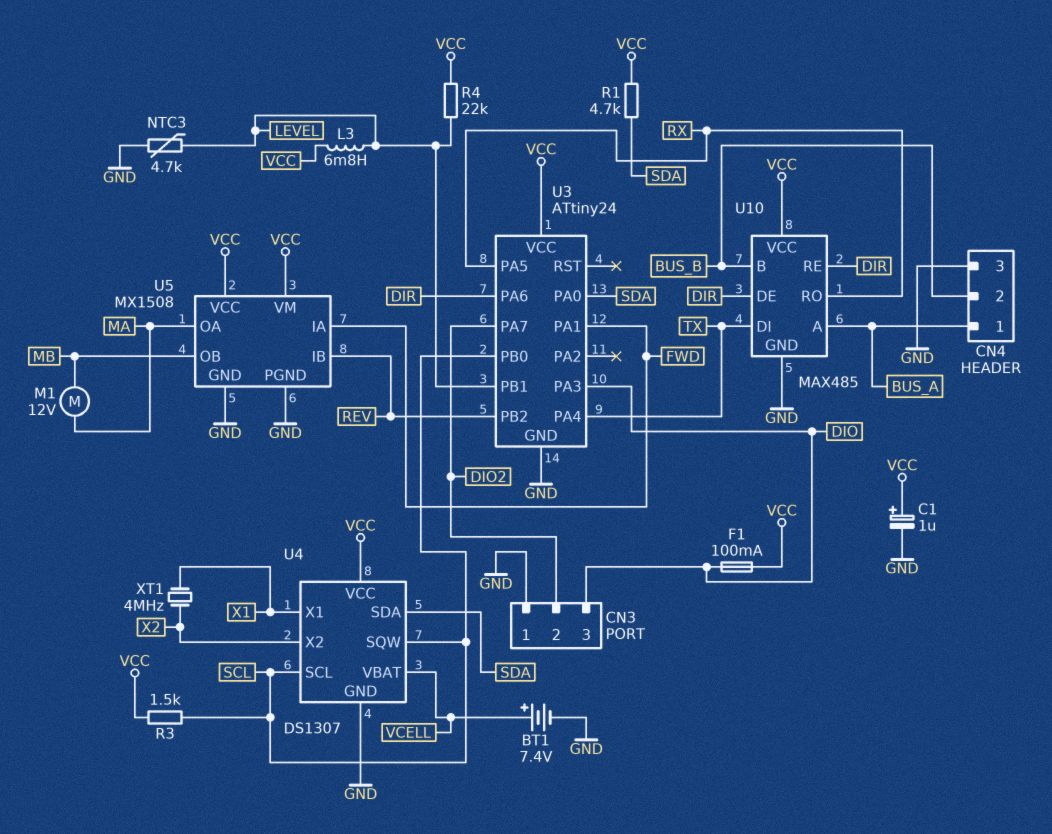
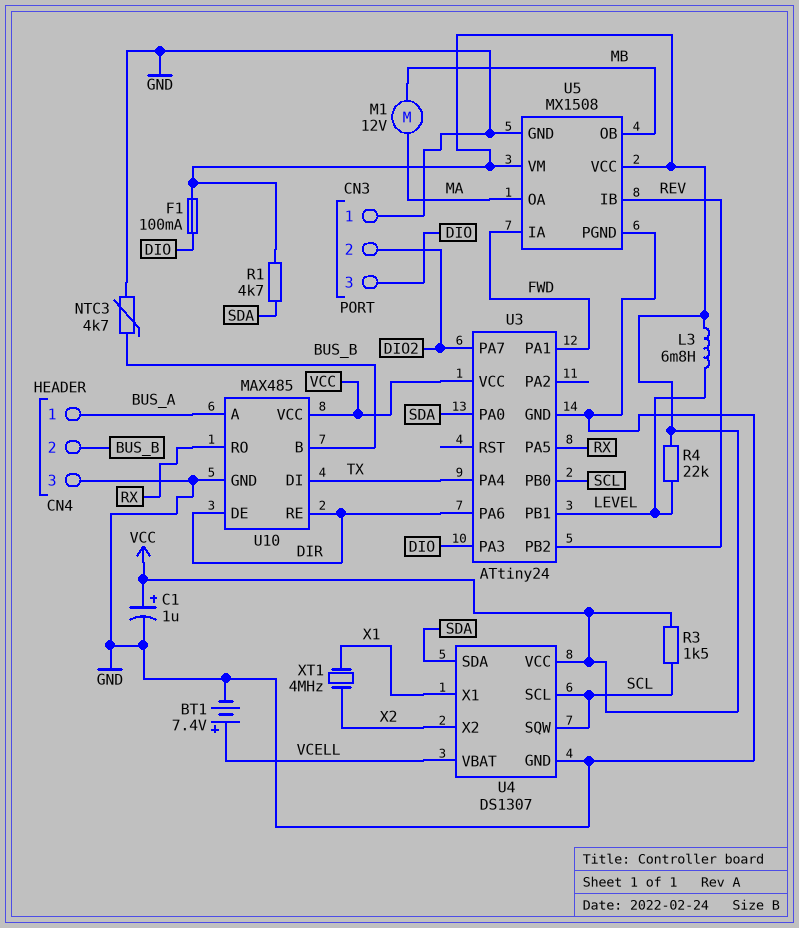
NTC3: 4.7k (GND, LEVEL) -> 4.7k (BUS_B, GND)

